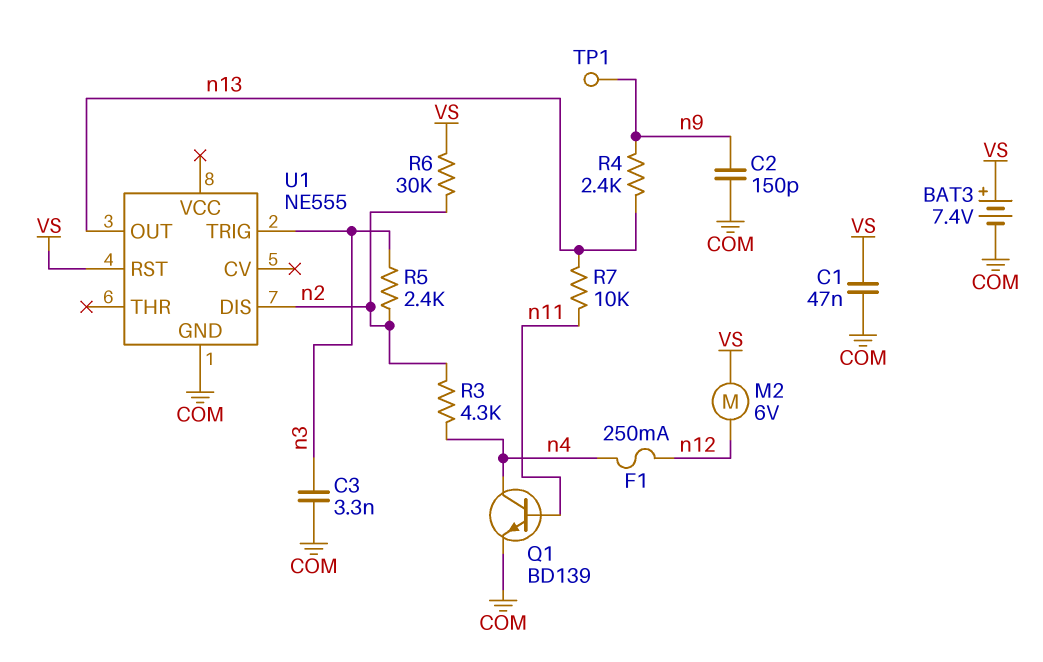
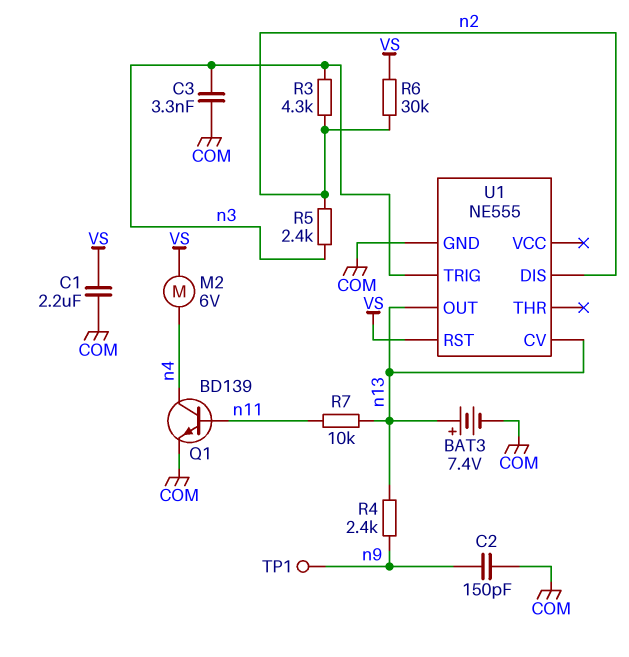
BAT3: 7.4V (plus VS, minus COM) -> 7.4V (plus n13, minus COM)
C1: 47nF (COM, VS) -> 2.2uF (COM, VS)
F1: 250mA (n4, n12) -> none
M2: motor 6V (VS, n12) -> motor 6V (VS, n4)
R3: 4.3k (n2, n4) -> 4.3k (n2, n3)
U1 pin CV: none -> n13

